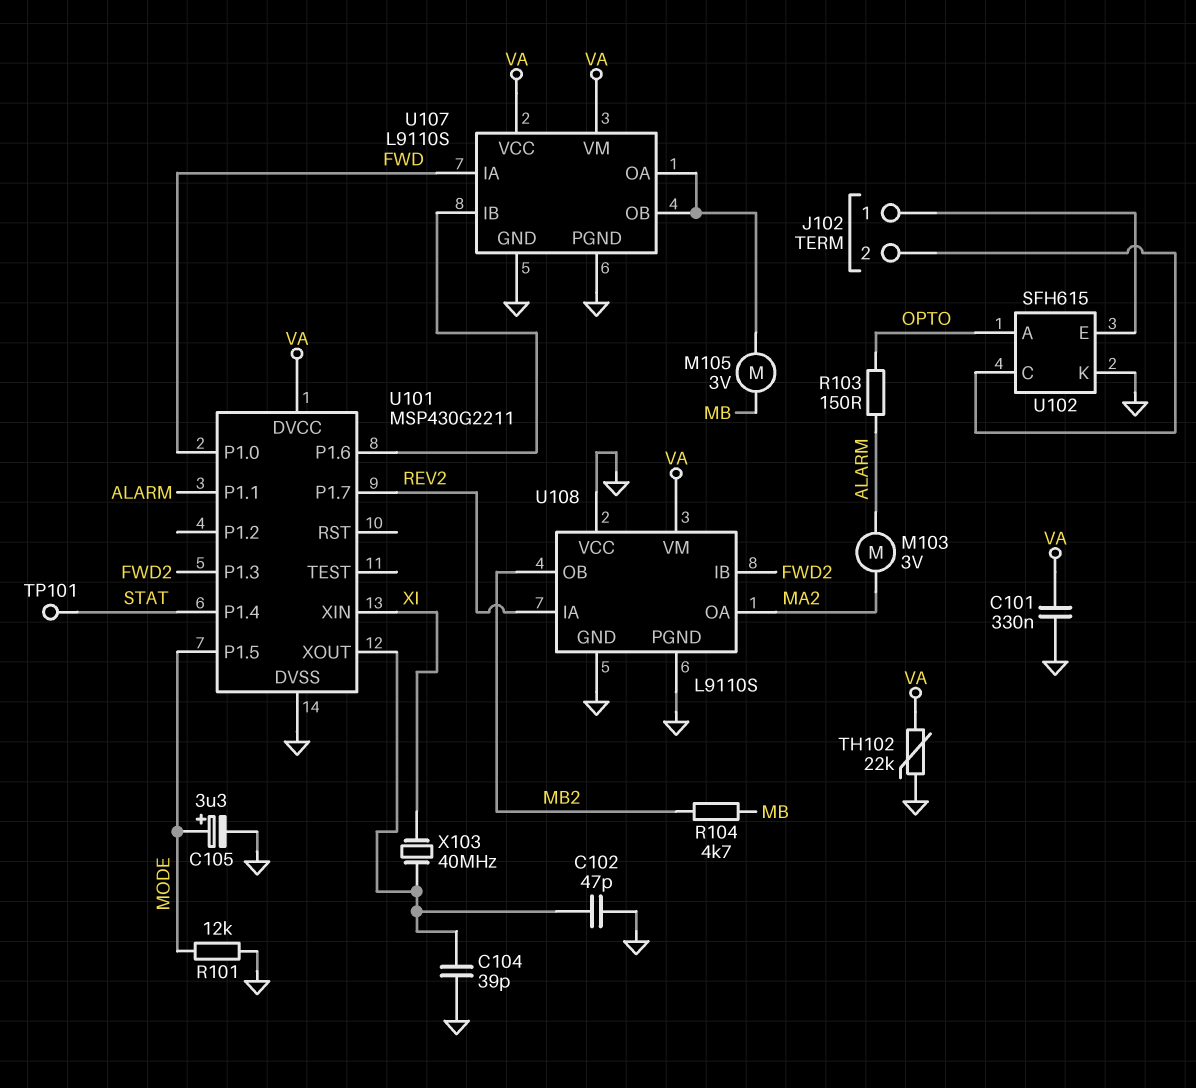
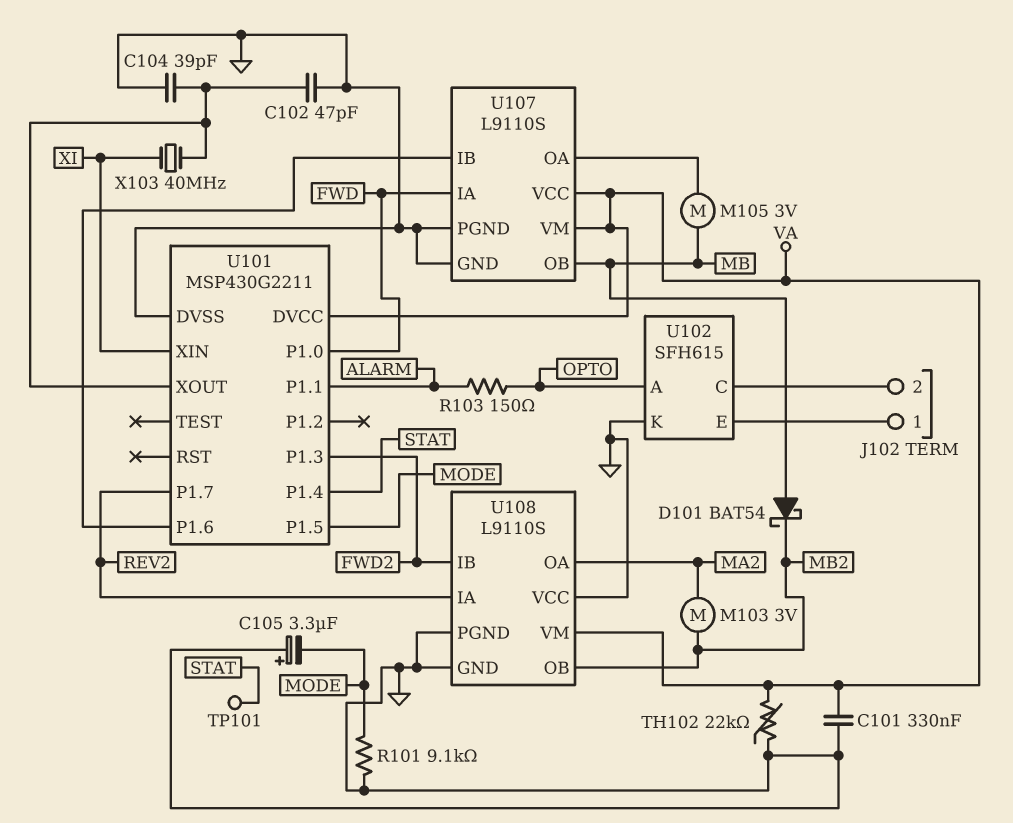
C105: 3.3uF (plus MODE, minus GND) -> 3.3uF (plus GND, minus MODE)
D101: none -> schottky BAT54 (A MB, K MB2)
M103: motor 3V (ALARM, MA2) -> motor 3V (MA2, MB2)
R101: 12k (GND, MODE) -> 9.1k (GND, MODE)
R104: 4.7k (MB, MB2) -> none
U107 pin OB: U107/OA -> MB

